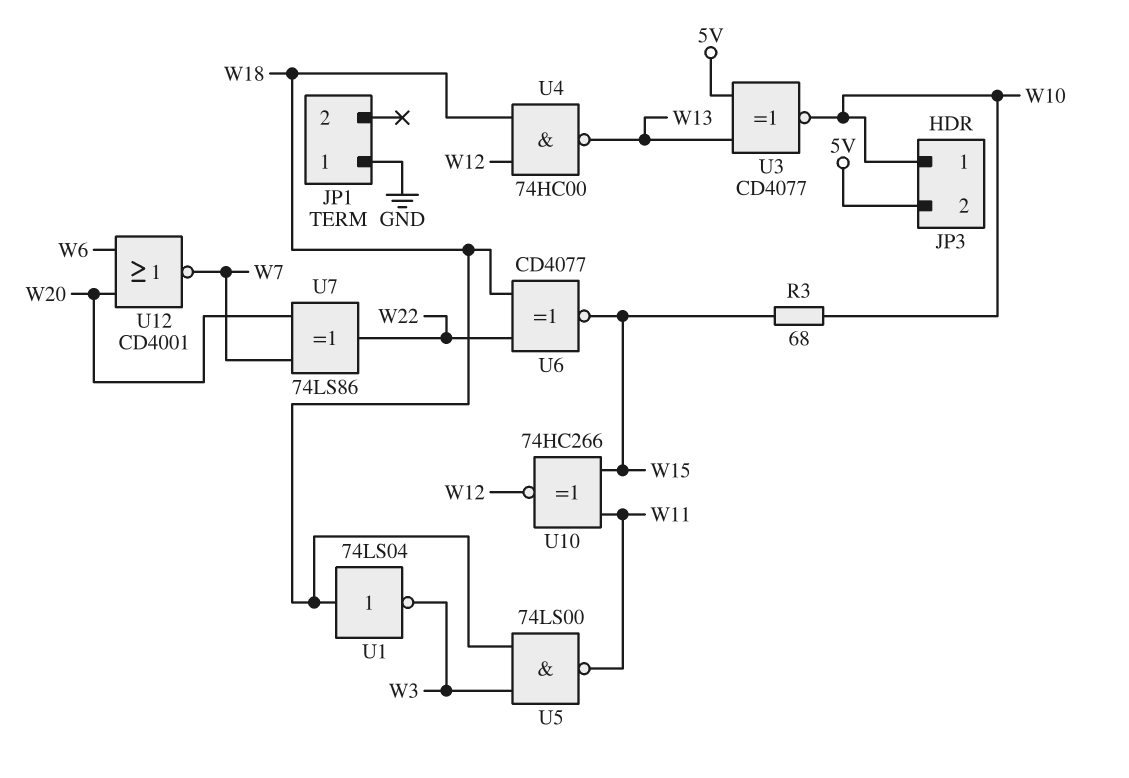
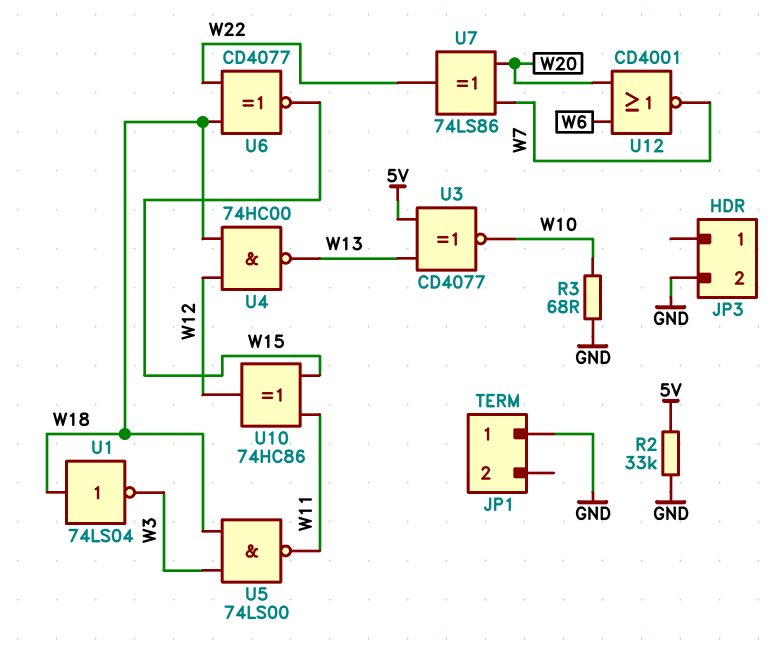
JP3 pin 1: W10 -> none
JP3 pin 2: 5V -> GND
R2: none -> 33k (5V, GND)
R3: 68 (W10, W15) -> 68 (GND, W10)
U10: XNOR 74HC266 (in W11, in W15, out W12) -> XOR 74HC86 (in W11, in W15, out W12)

